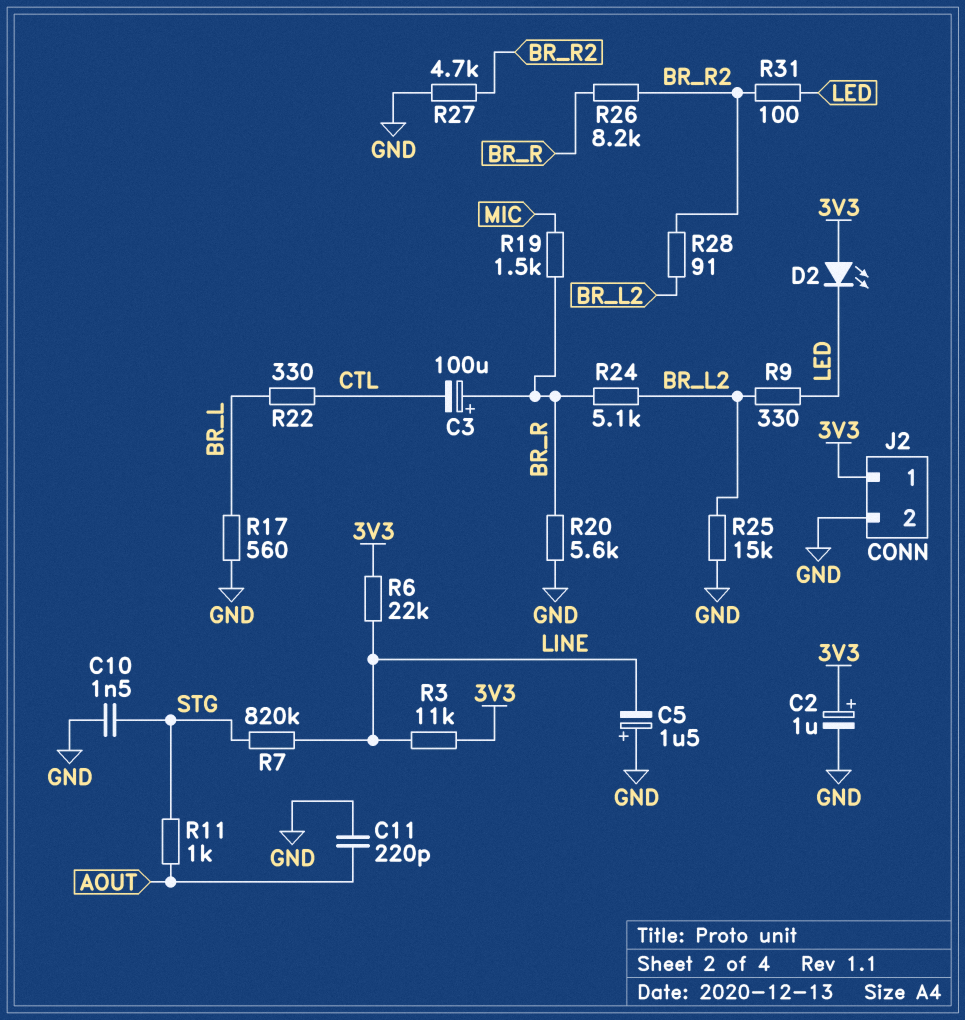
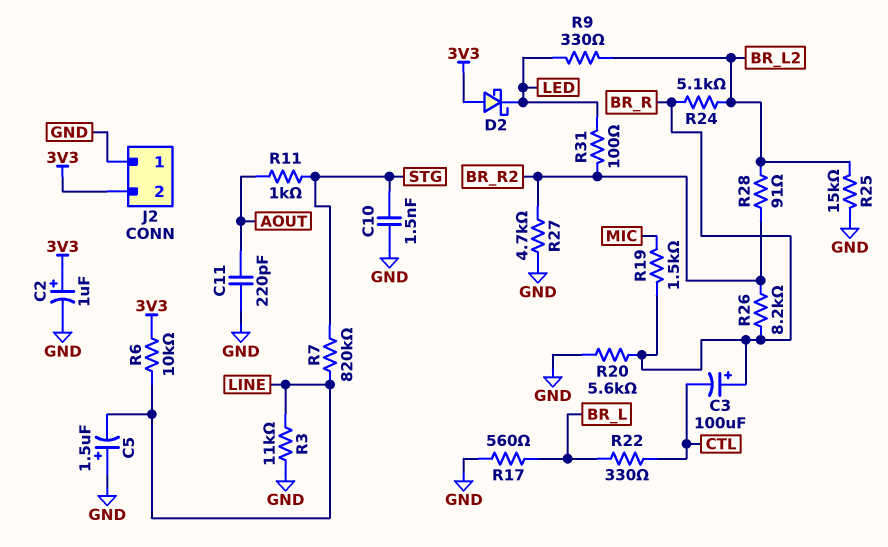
D2: LED (A 3V3, K LED) -> schottky (A 3V3, K LED)
J2 pin 1: 3V3 -> GND
J2 pin 2: GND -> 3V3
R3: 11k (3V3, LINE) -> 11k (GND, LINE)
R6: 22k (3V3, LINE) -> 10k (3V3, LINE)

